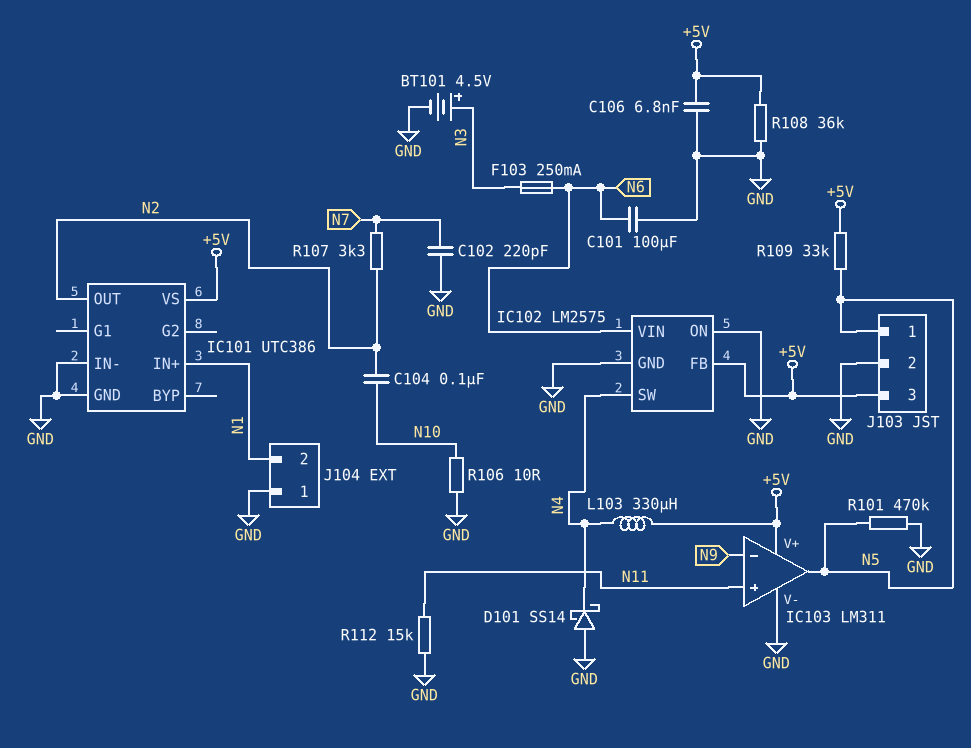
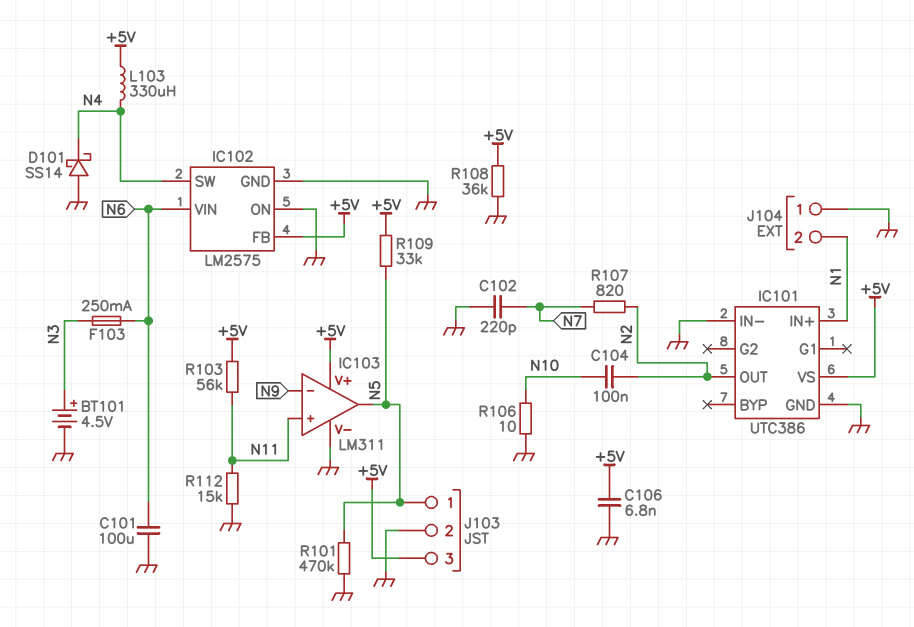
R103: none -> 56k (+5V, N11)
R107: 3.3k (N2, N7) -> 820 (N2, N7)

